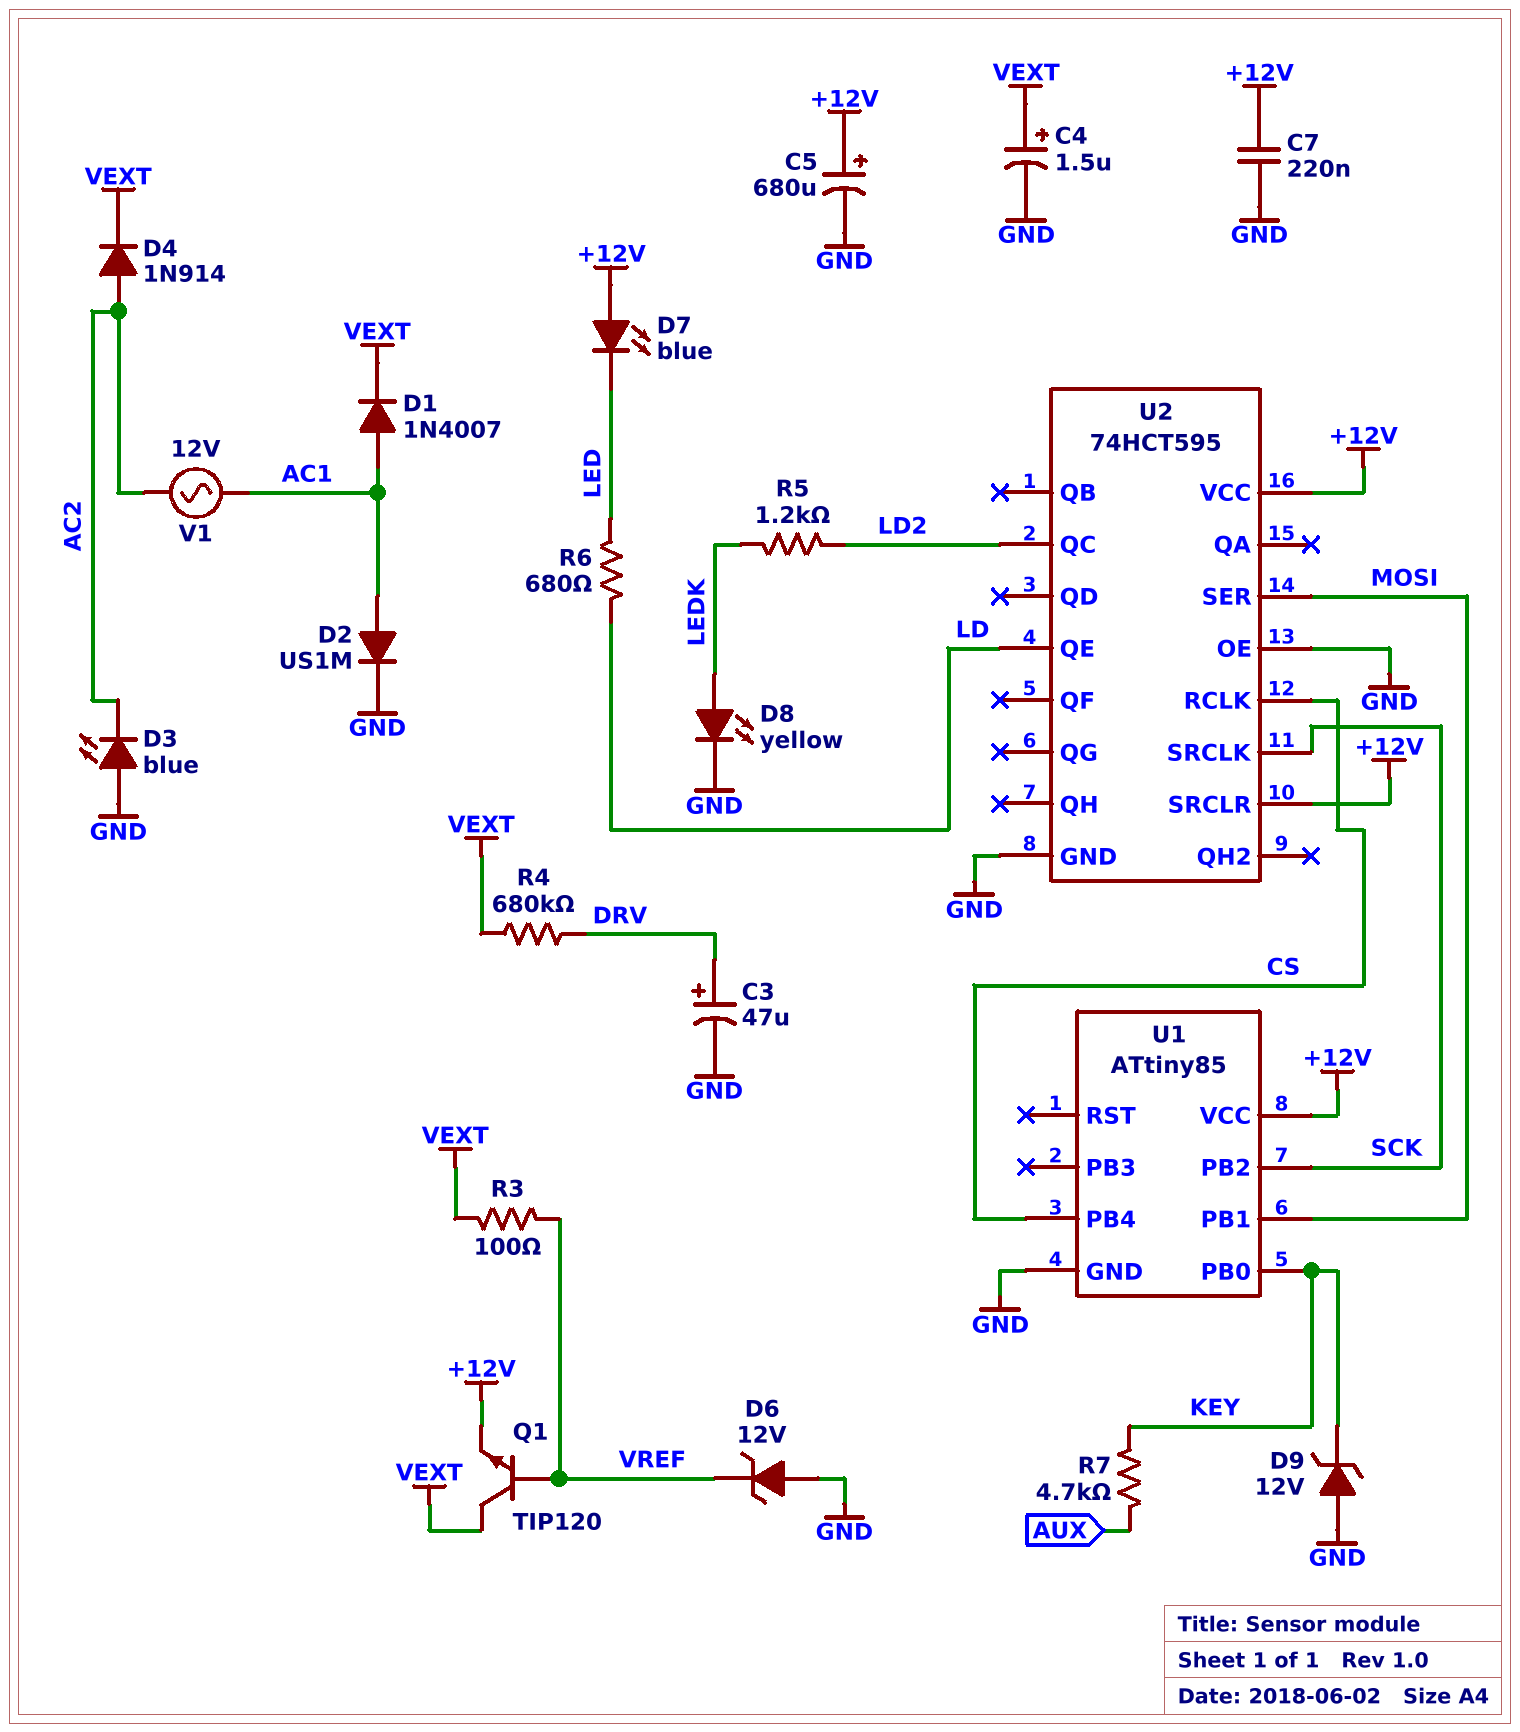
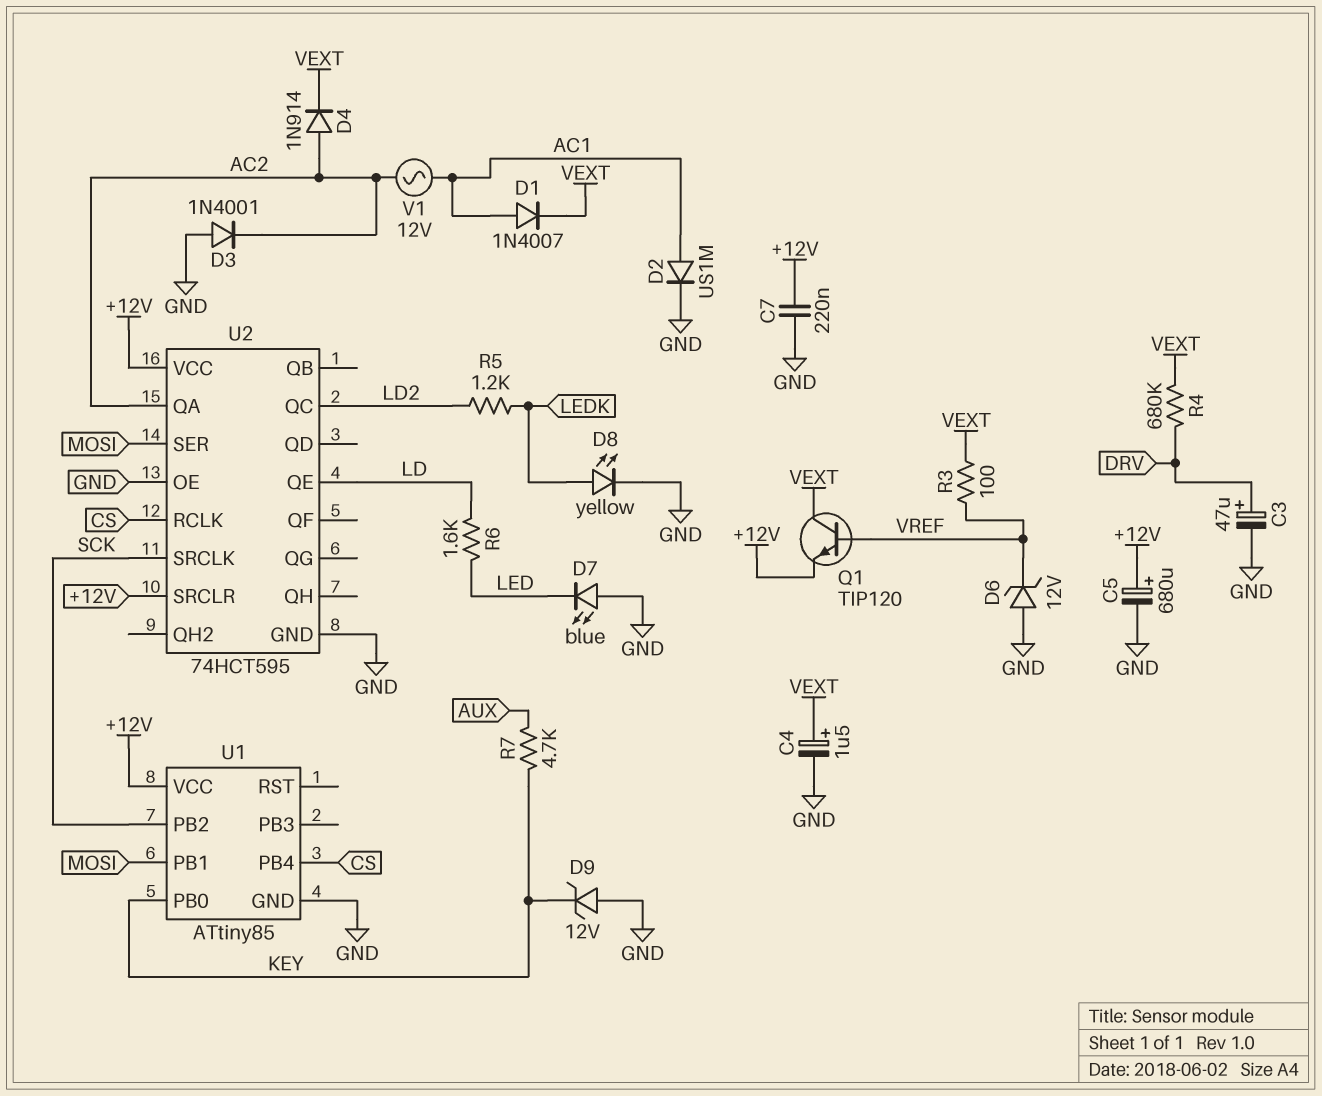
D3: LED blue (A GND, K AC2) -> diode 1N4001 (A GND, K AC2)
D7: LED blue (A +12V, K LED) -> LED blue (A GND, K LED)
R6: 680 (LD, LED) -> 1.6k (LD, LED)
U2 pin QA: none -> AC2

